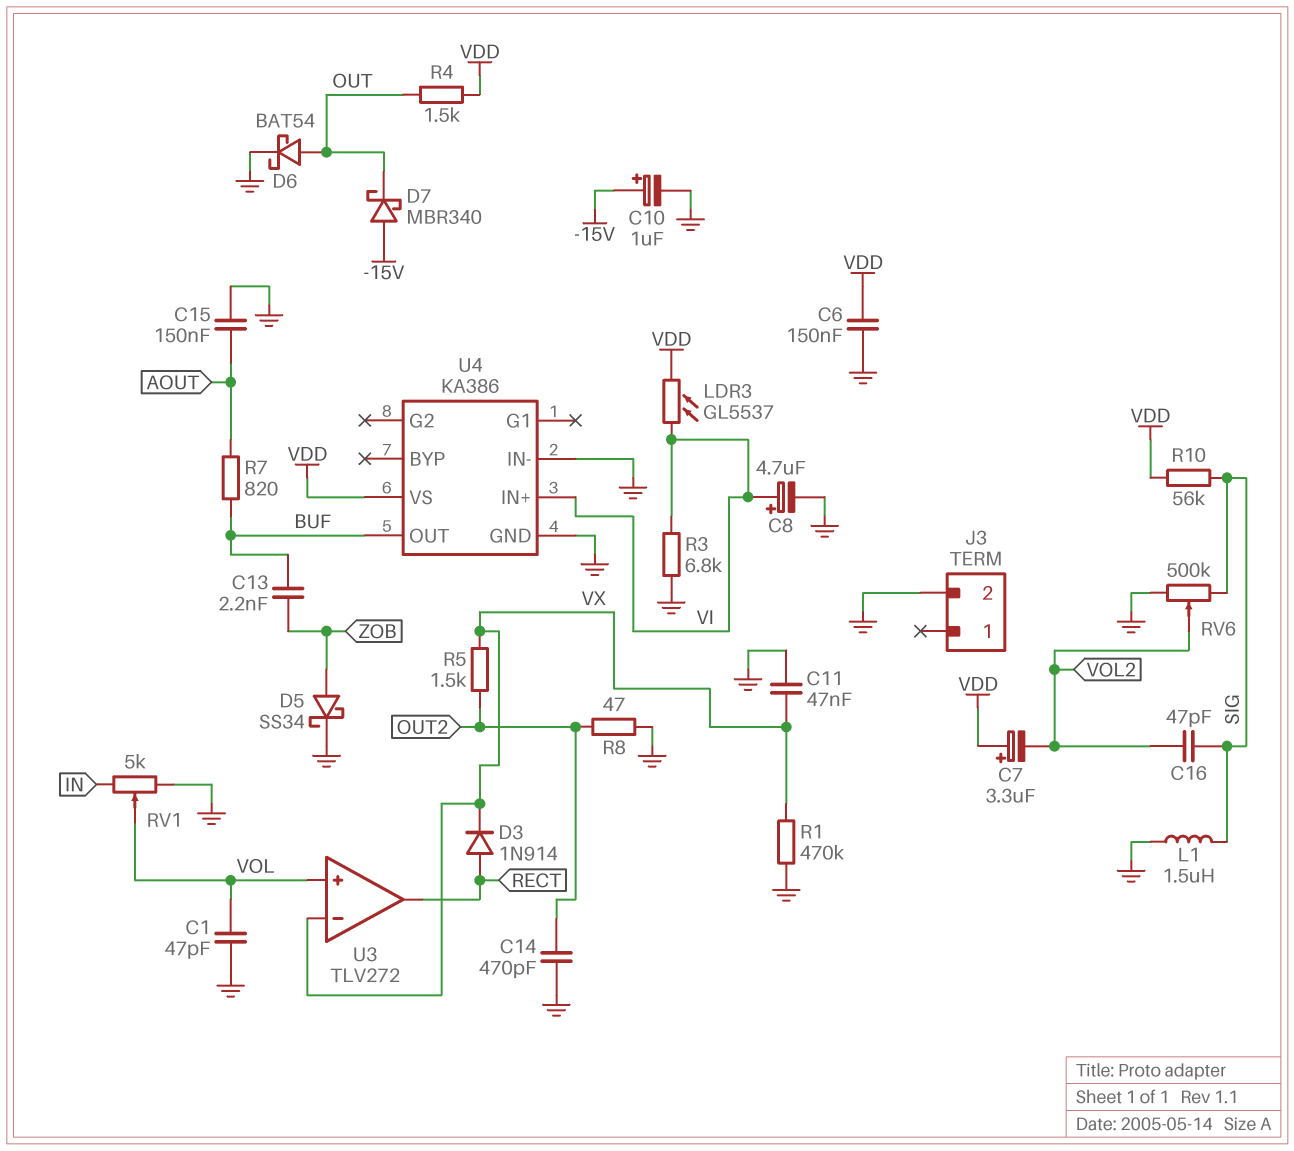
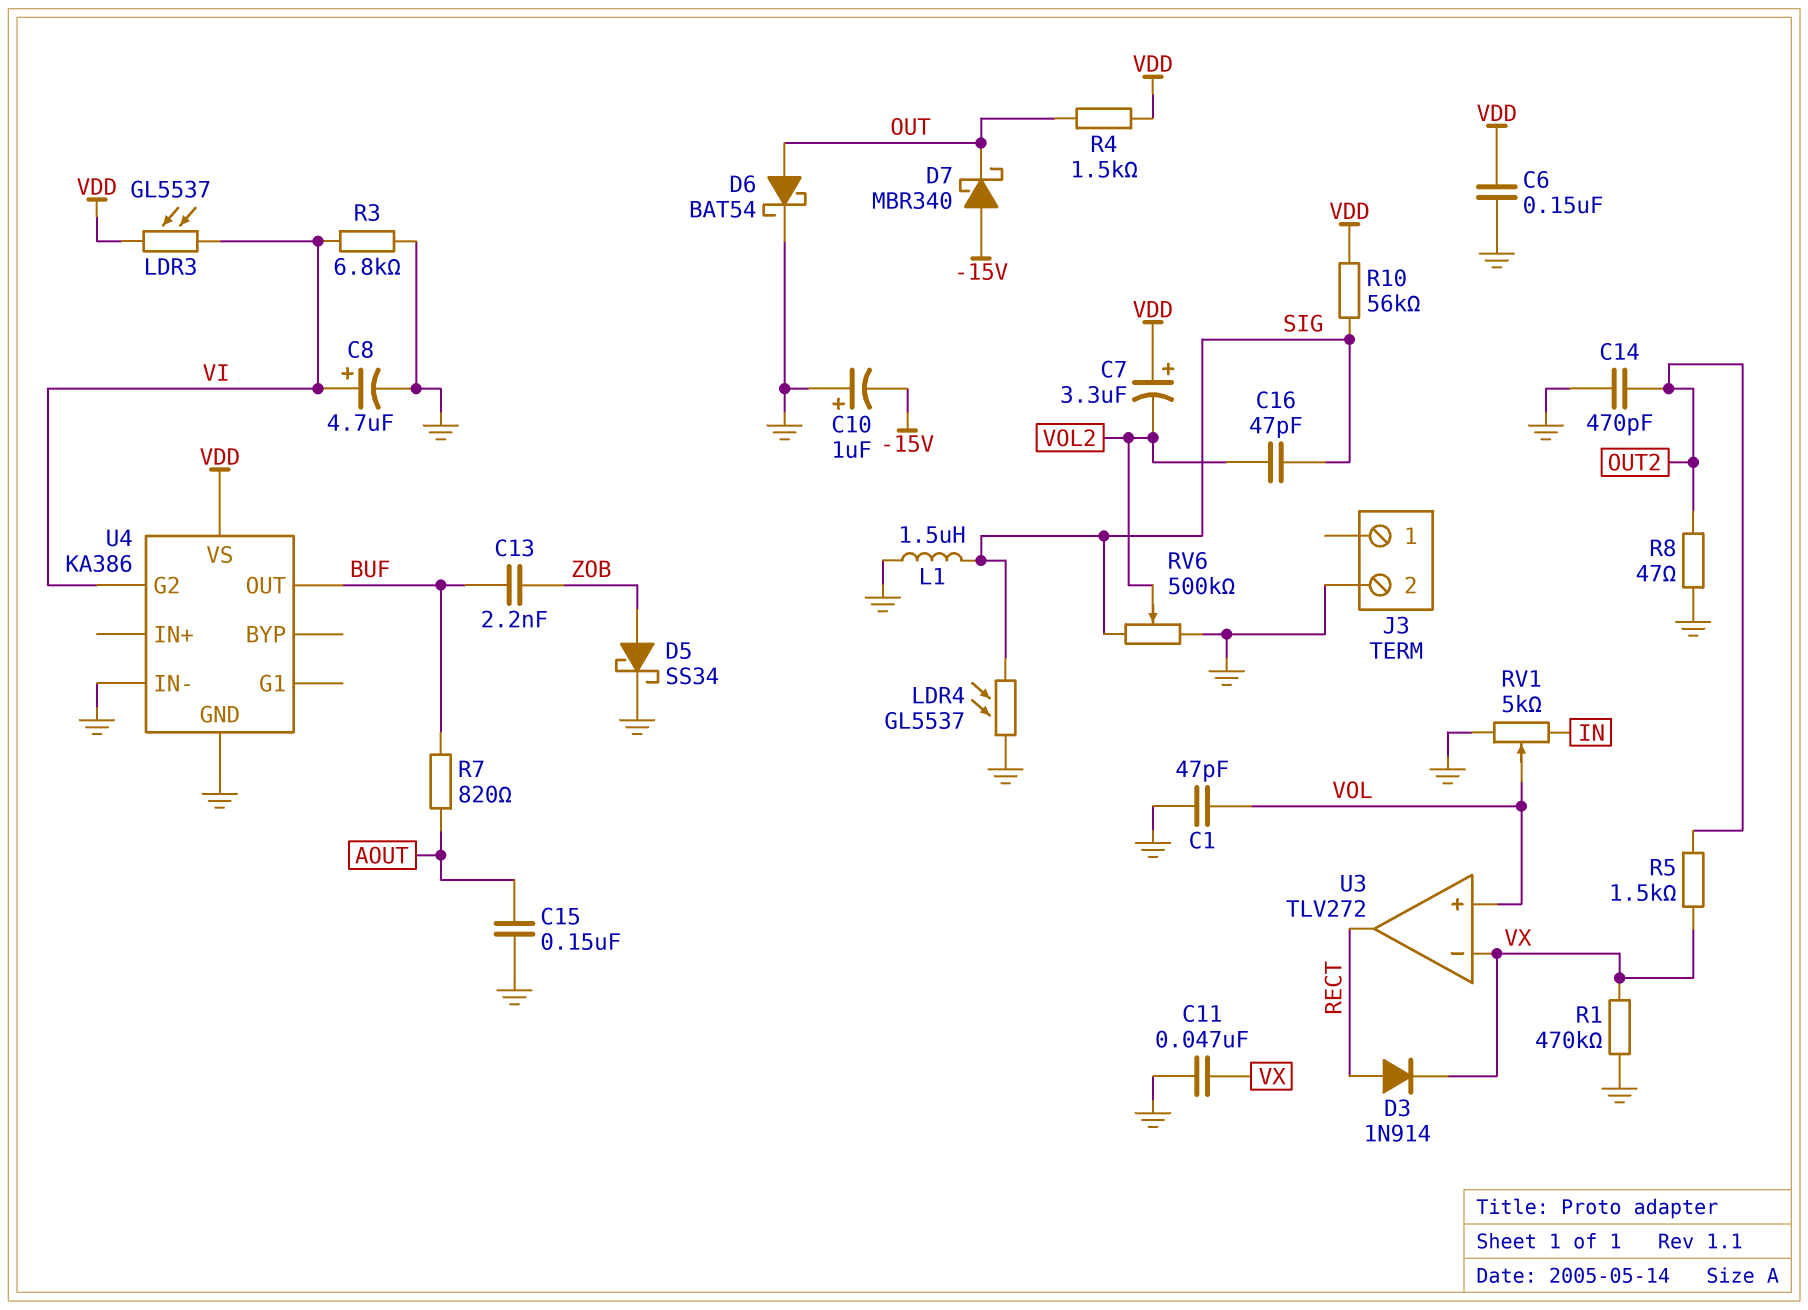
C10: 1uF (plus -15V, minus GND) -> 1uF (plus GND, minus -15V)
LDR4: none -> GL5537 (GND, SIG)
U4 pin G2: none -> VI
U4 pin IN+: VI -> none

